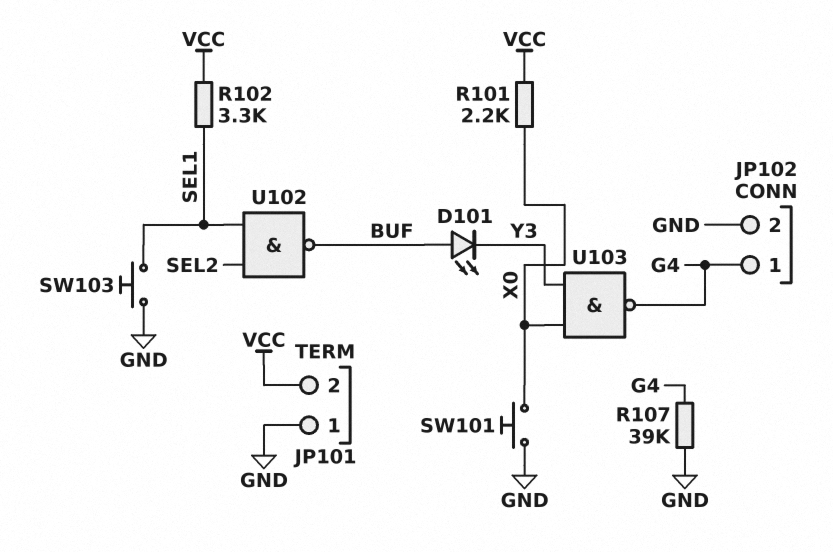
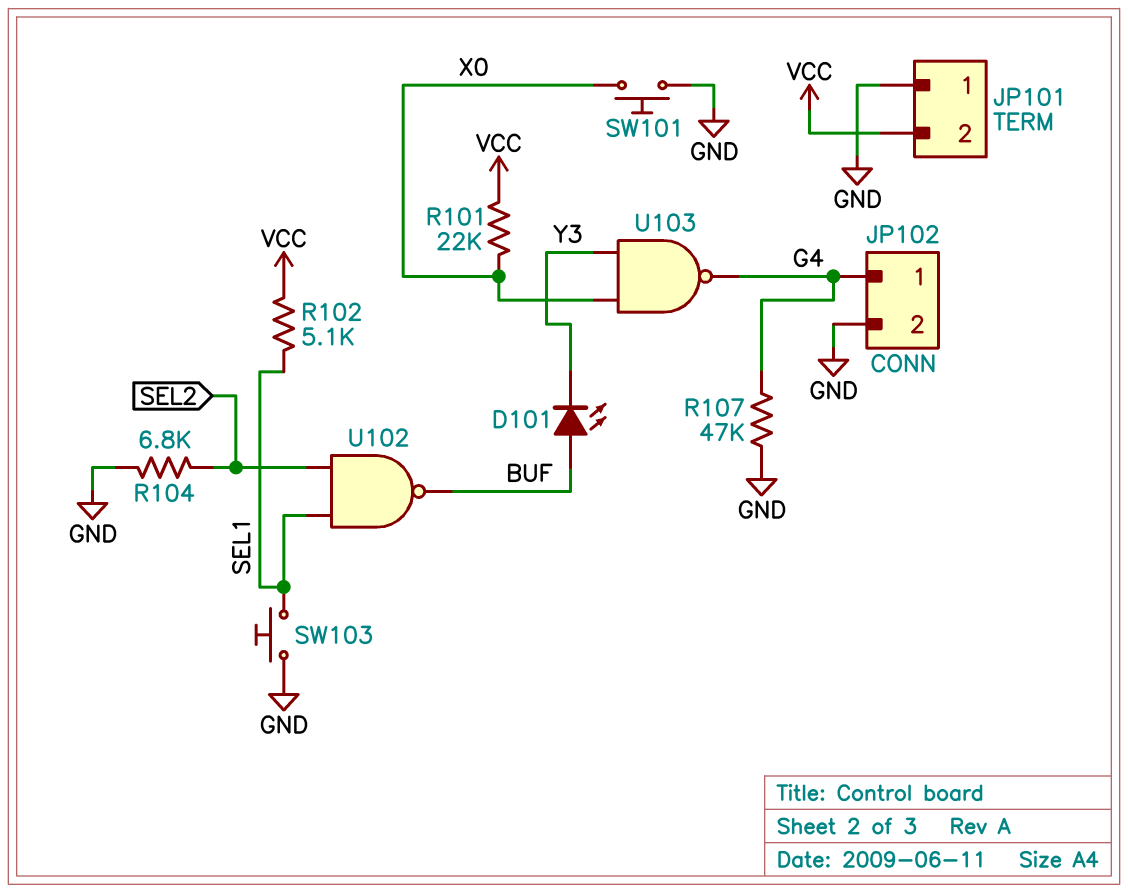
R101: 2.2k (VCC, X0) -> 22k (VCC, X0)
R102: 3.3k (SEL1, VCC) -> 5.1k (SEL1, VCC)
R104: none -> 6.8k (GND, SEL2)
R107: 39k (G4, GND) -> 47k (G4, GND)

